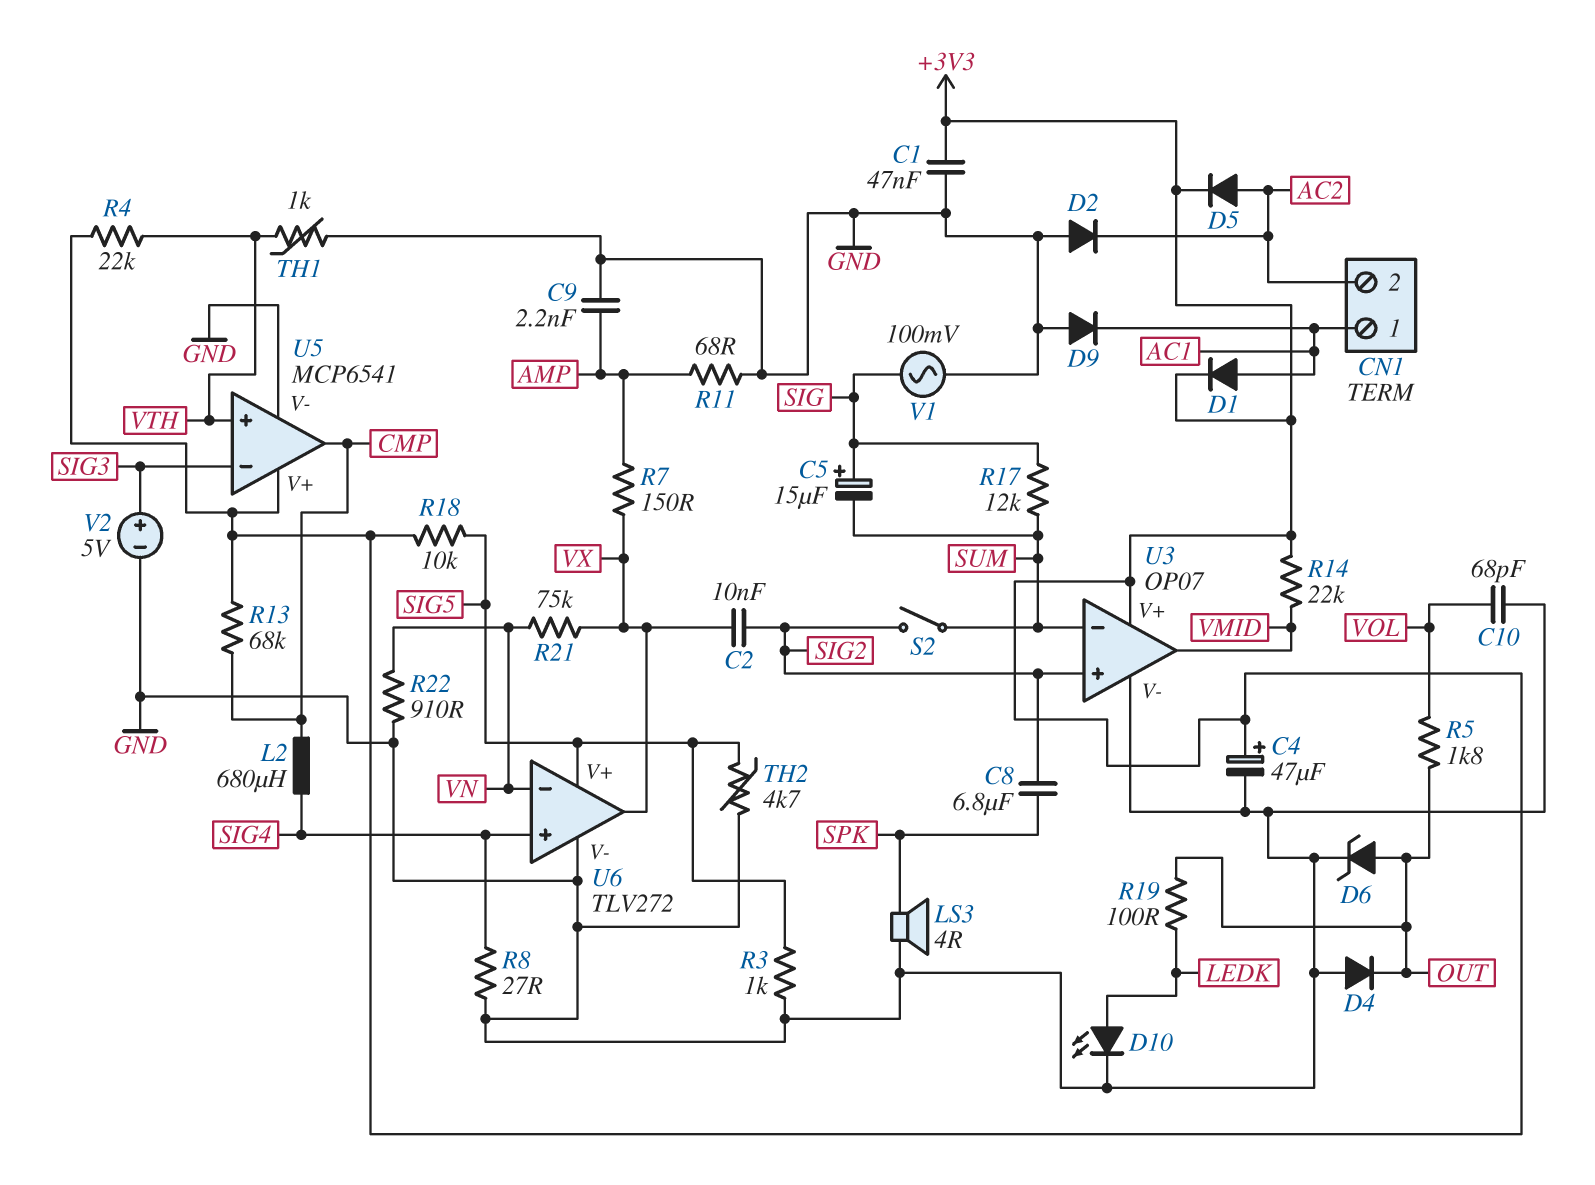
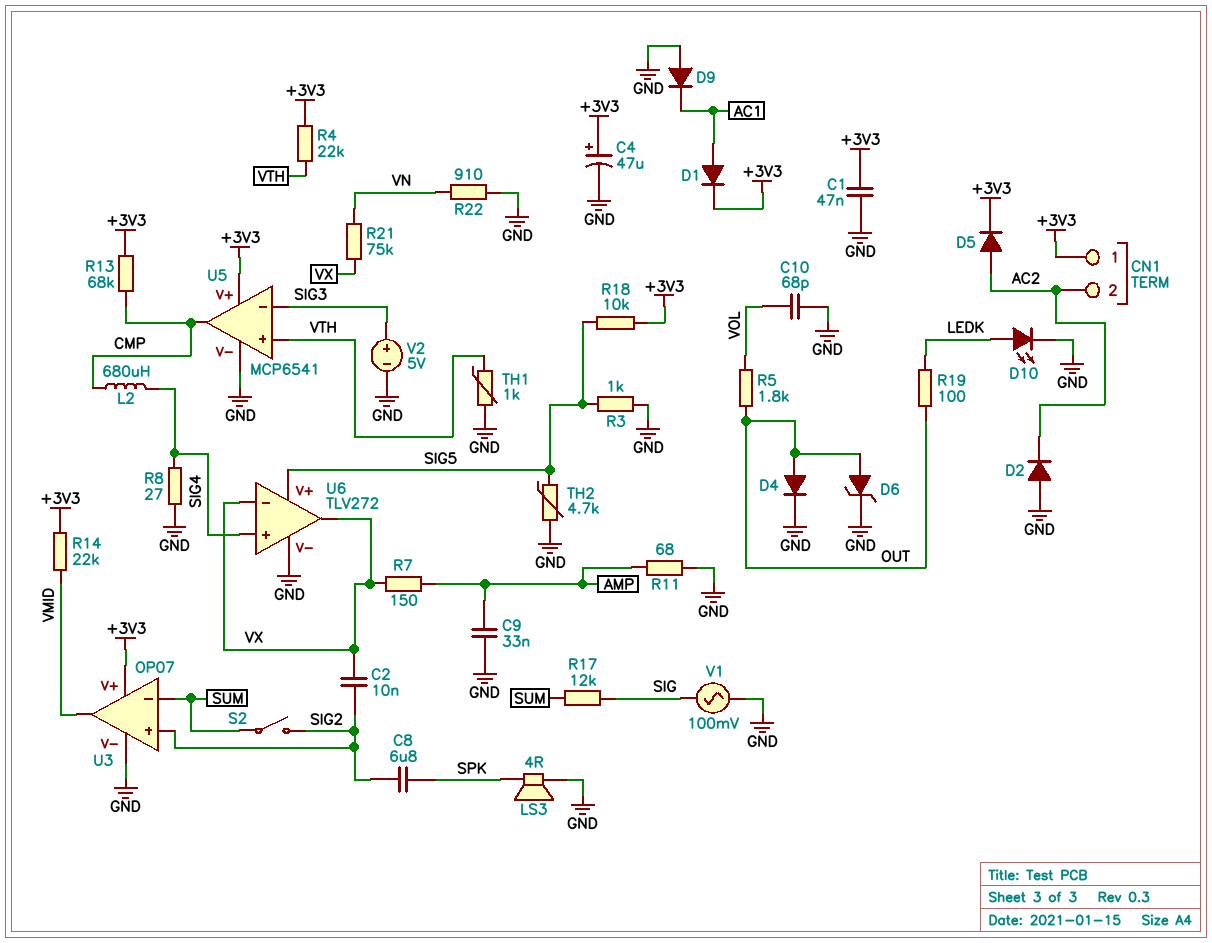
C5: 15uF (plus SIG, minus SUM) -> none
C9: 2.2nF (AMP, GND) -> 33nF (AMP, GND)
CN1 pin 1: AC1 -> +3V3
D4: diode (A GND, K OUT) -> diode (A OUT, K GND)
U6 pin in-: VN -> VX

